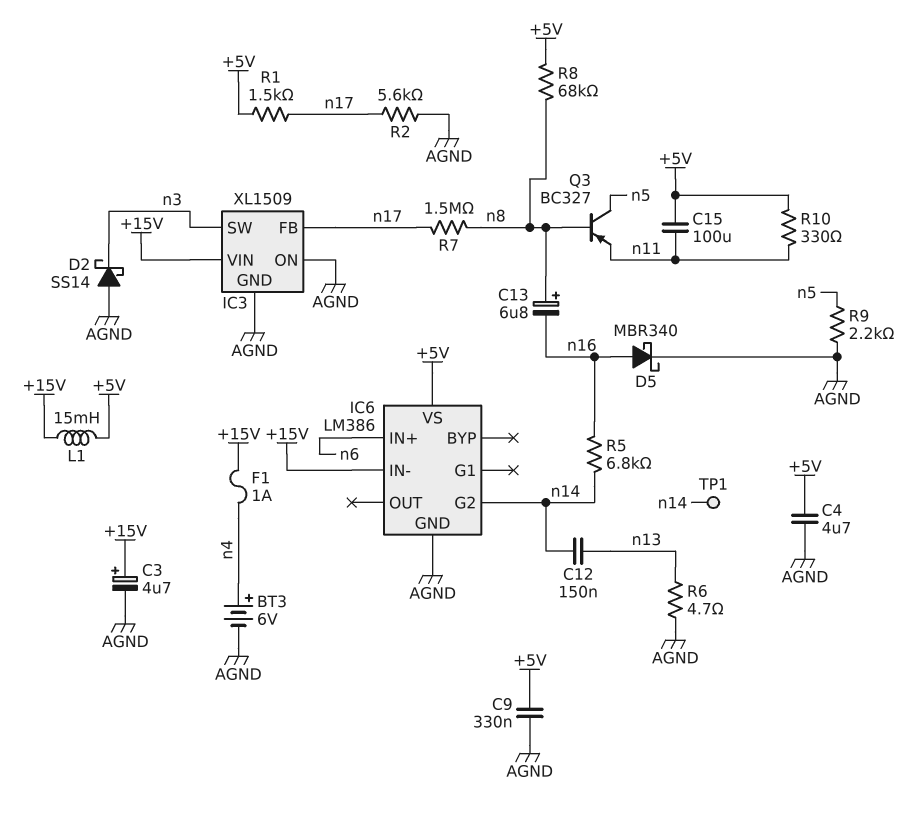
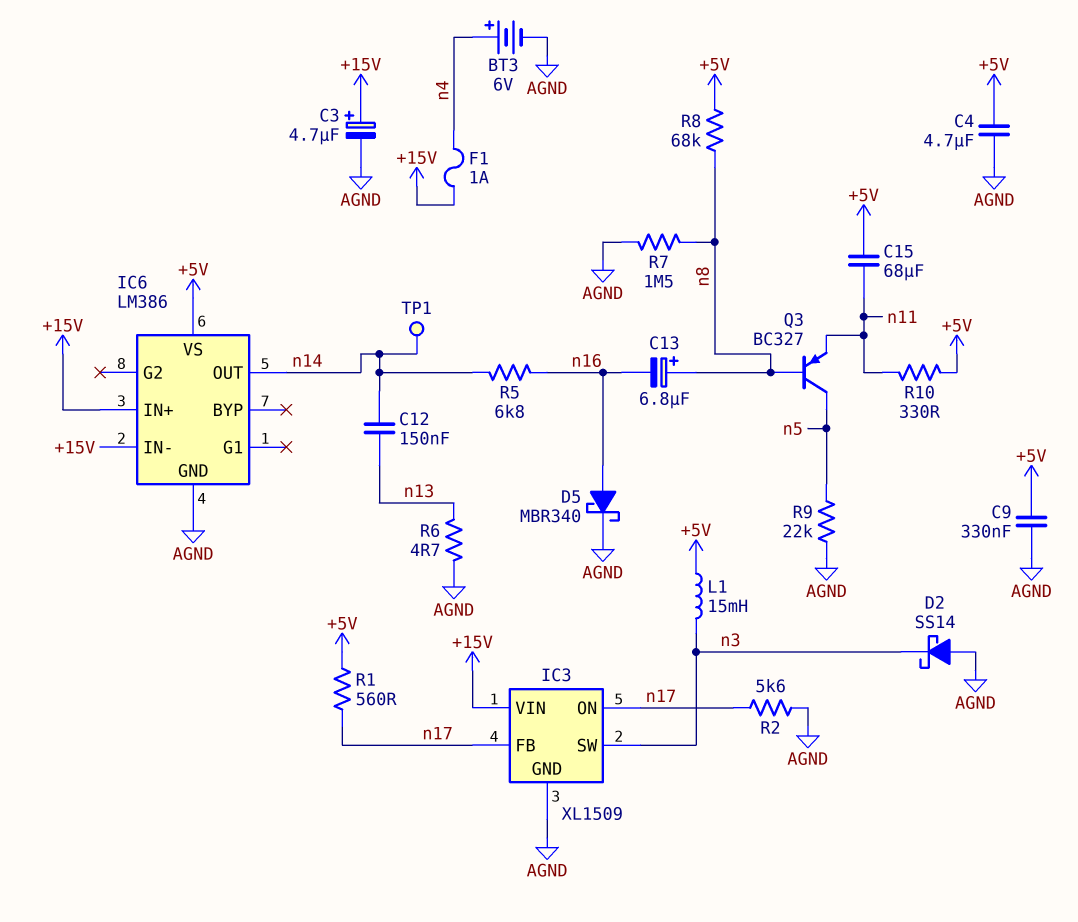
C15: 100uF (+5V, n11) -> 68uF (+5V, n11)
IC3 pin ON: AGND -> n17
IC6 pin G2: n14 -> none
IC6 pin IN+: n6 -> +15V
IC6 pin OUT: none -> n14
L1: 15mH (+5V, +15V) -> 15mH (+5V, n3)
R1: 1.5k (+5V, n17) -> 560 (+5V, n17)
R7: 1.5M (n8, n17) -> 1.5M (AGND, n8)
R9: 2.2k (AGND, n5) -> 22k (AGND, n5)

